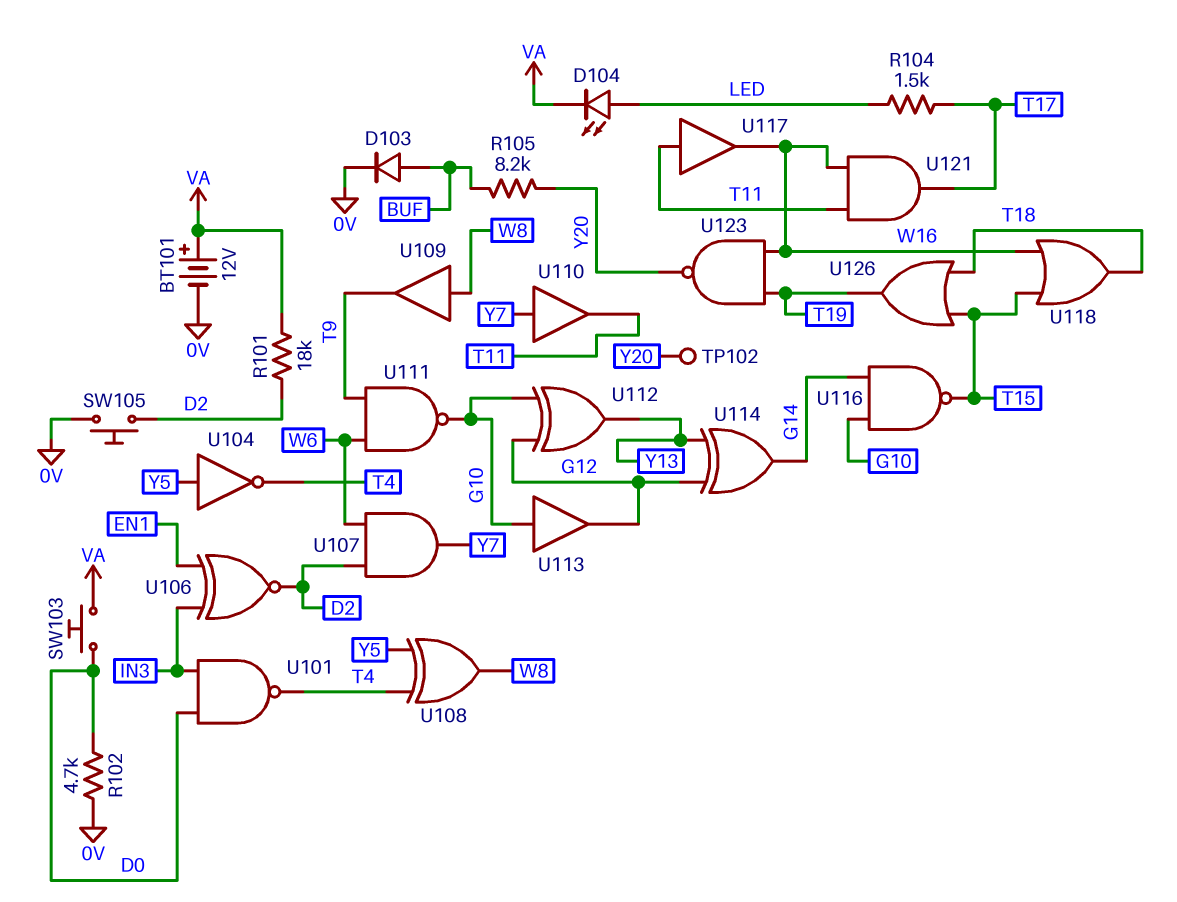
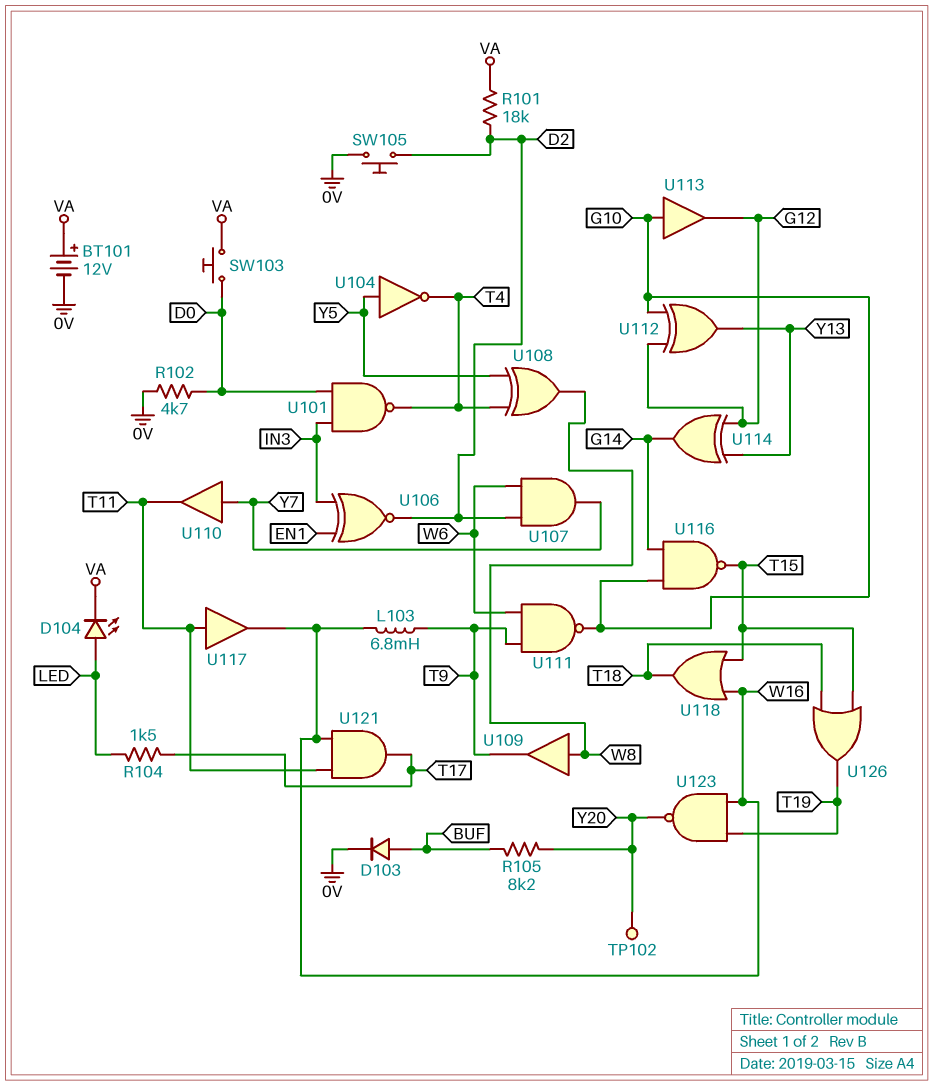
L103: none -> 6.8mH (T9, W16)

